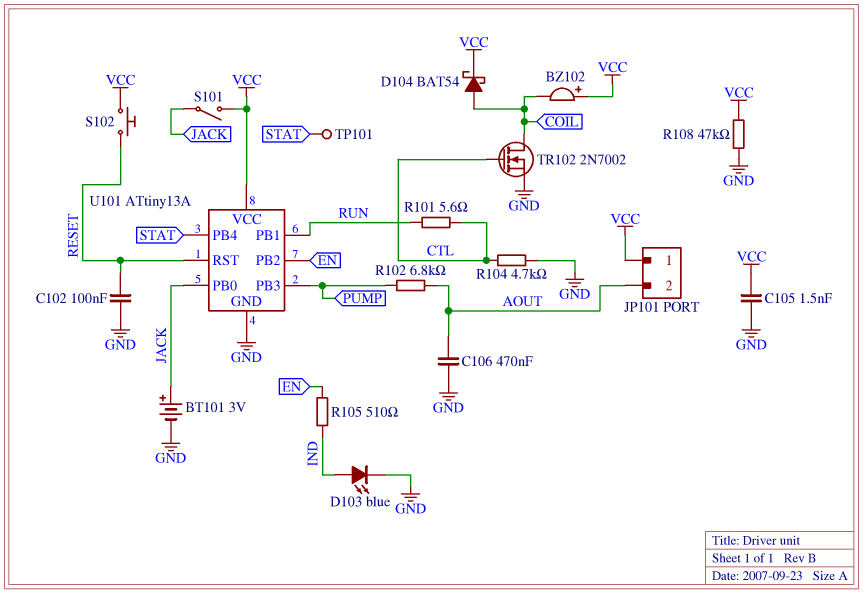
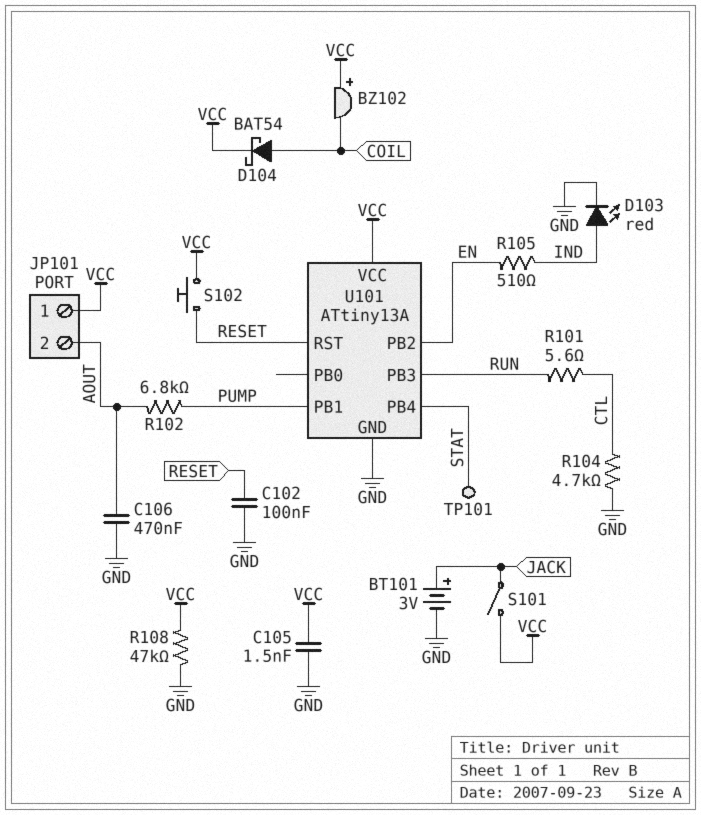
D103: LED blue (A IND, K GND) -> LED red (A IND, K GND)
TR102: NMOS 2N7002 (G CTL, D COIL, S GND) -> none
U101 pin PB0: JACK -> none
U101 pin PB1: RUN -> PUMP
U101 pin PB3: PUMP -> RUN

